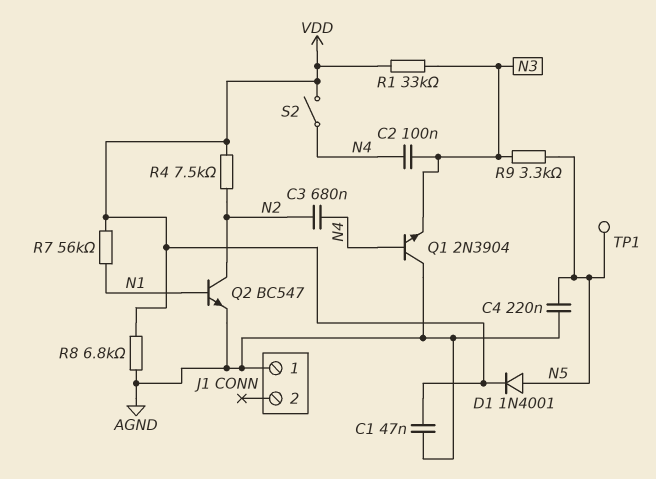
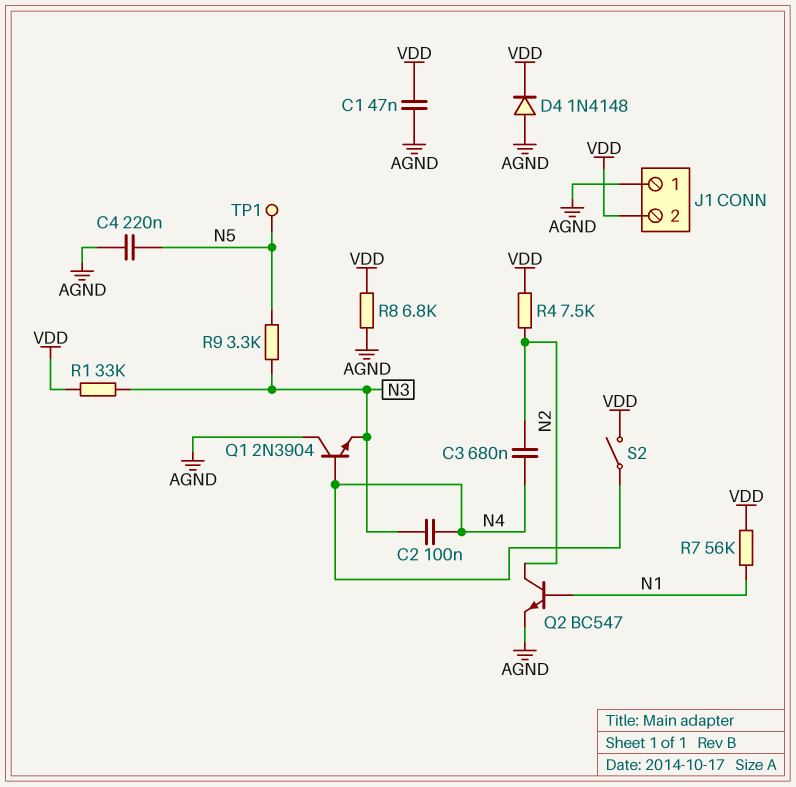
D1: diode 1N4001 (A N5, K VDD) -> none
D4: none -> diode 1N4148 (A AGND, K VDD)
J1 pin 2: none -> VDD

